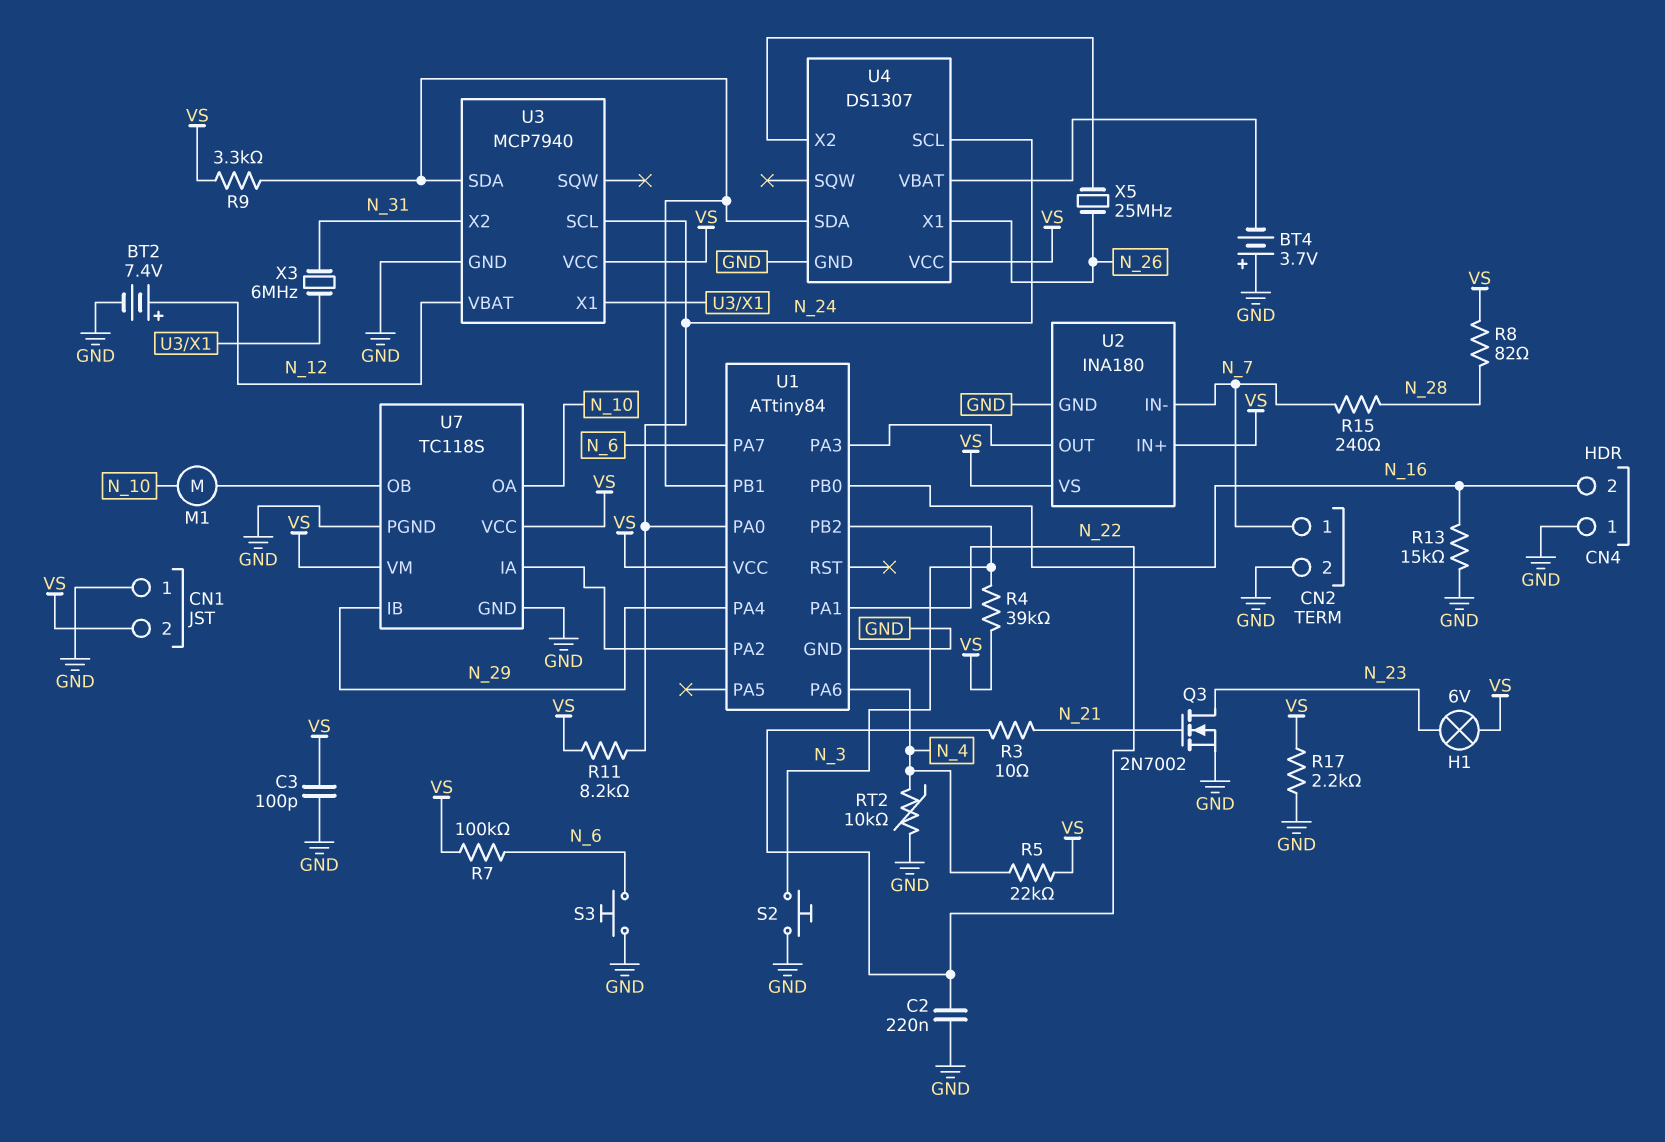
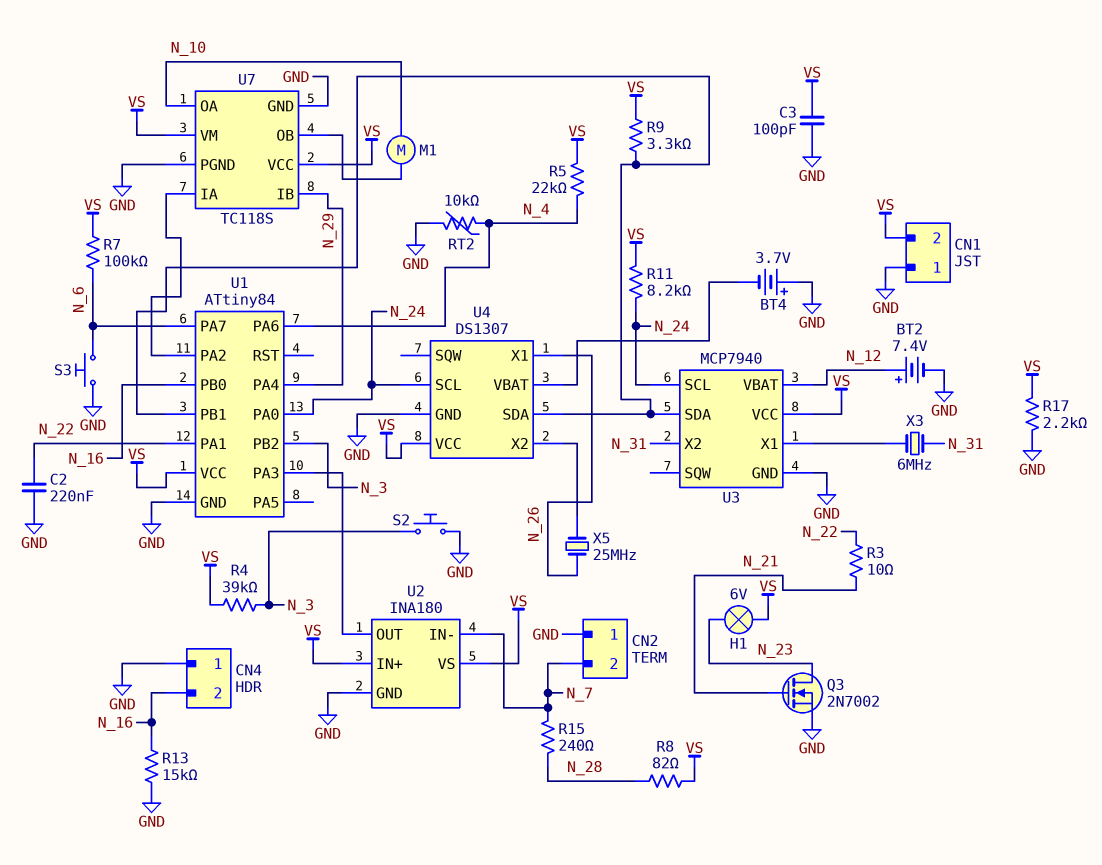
CN2 pin 1: N_7 -> GND
CN2 pin 2: GND -> N_7

